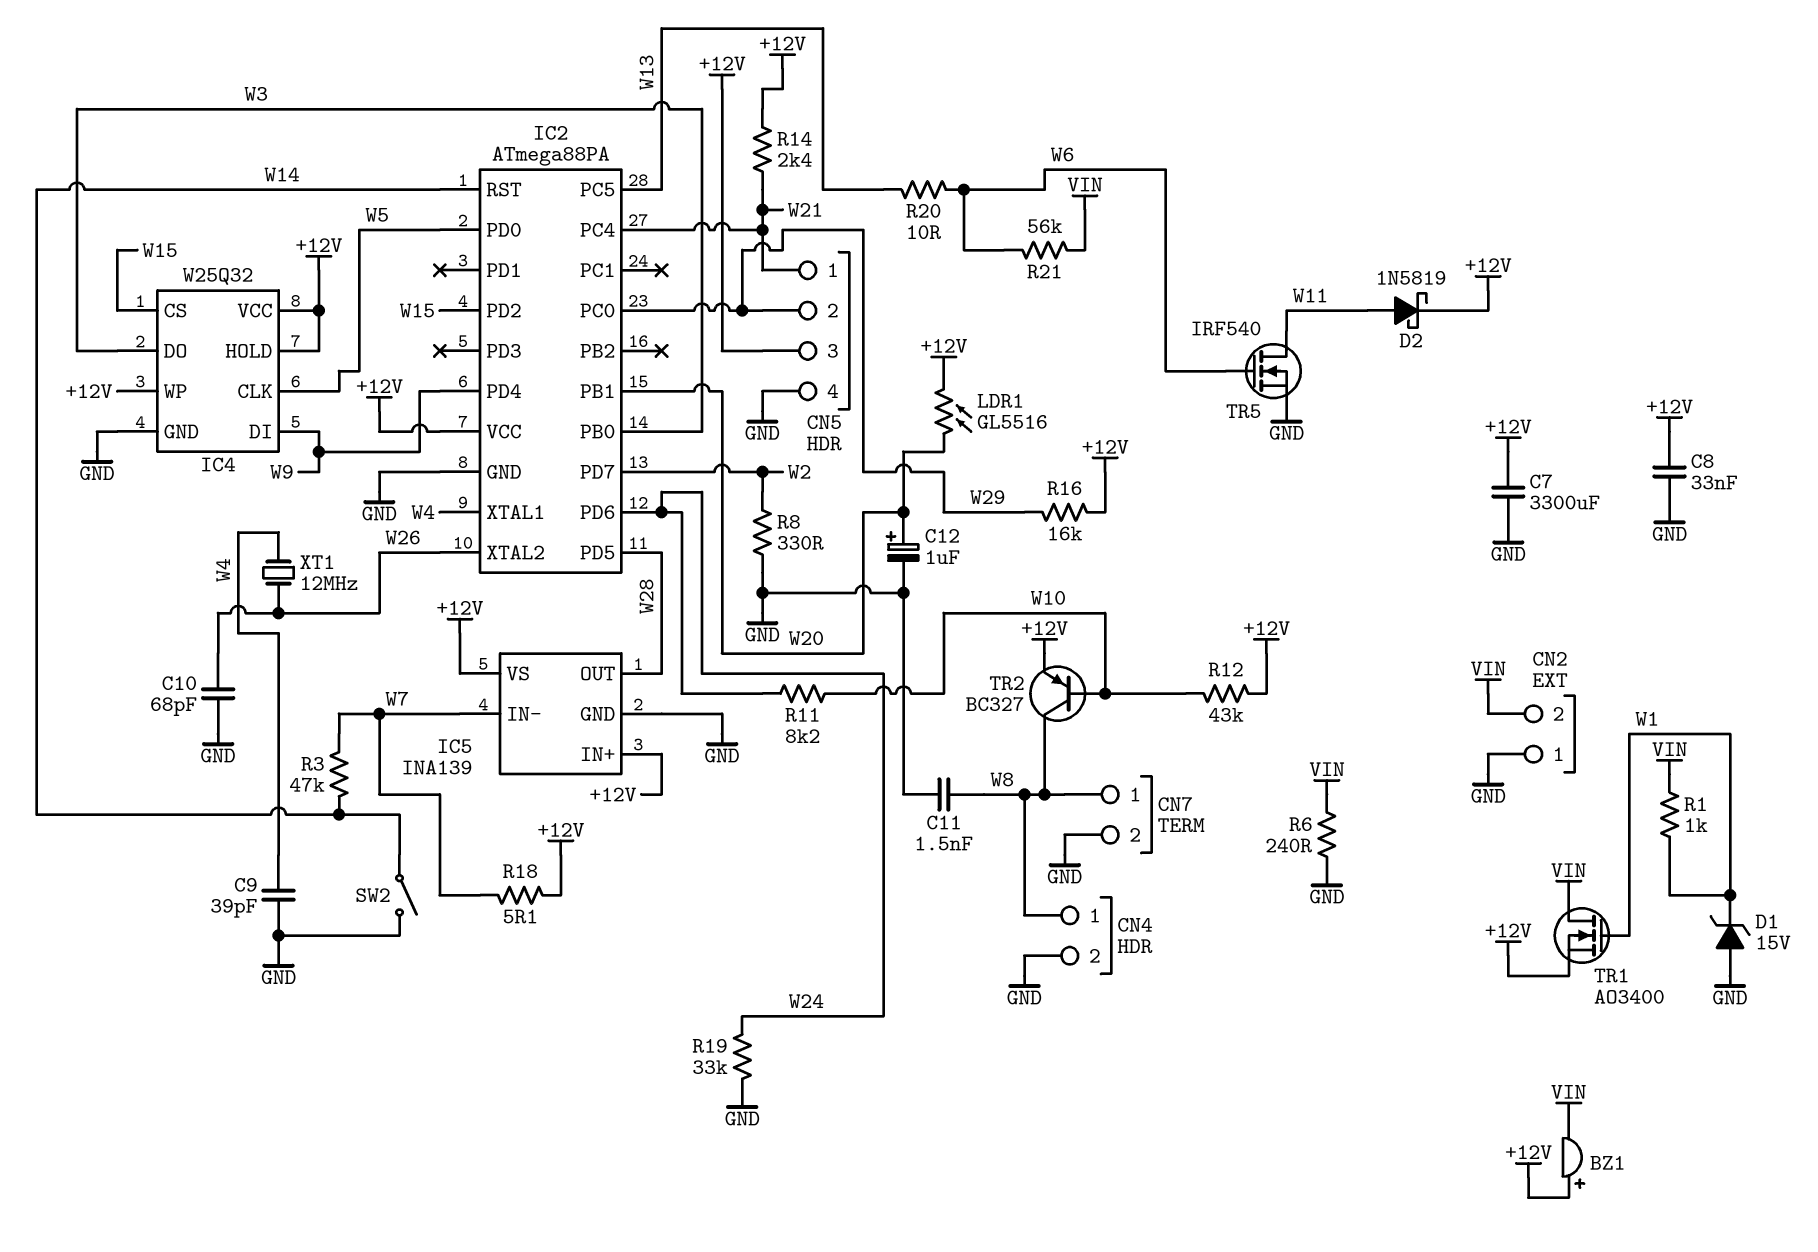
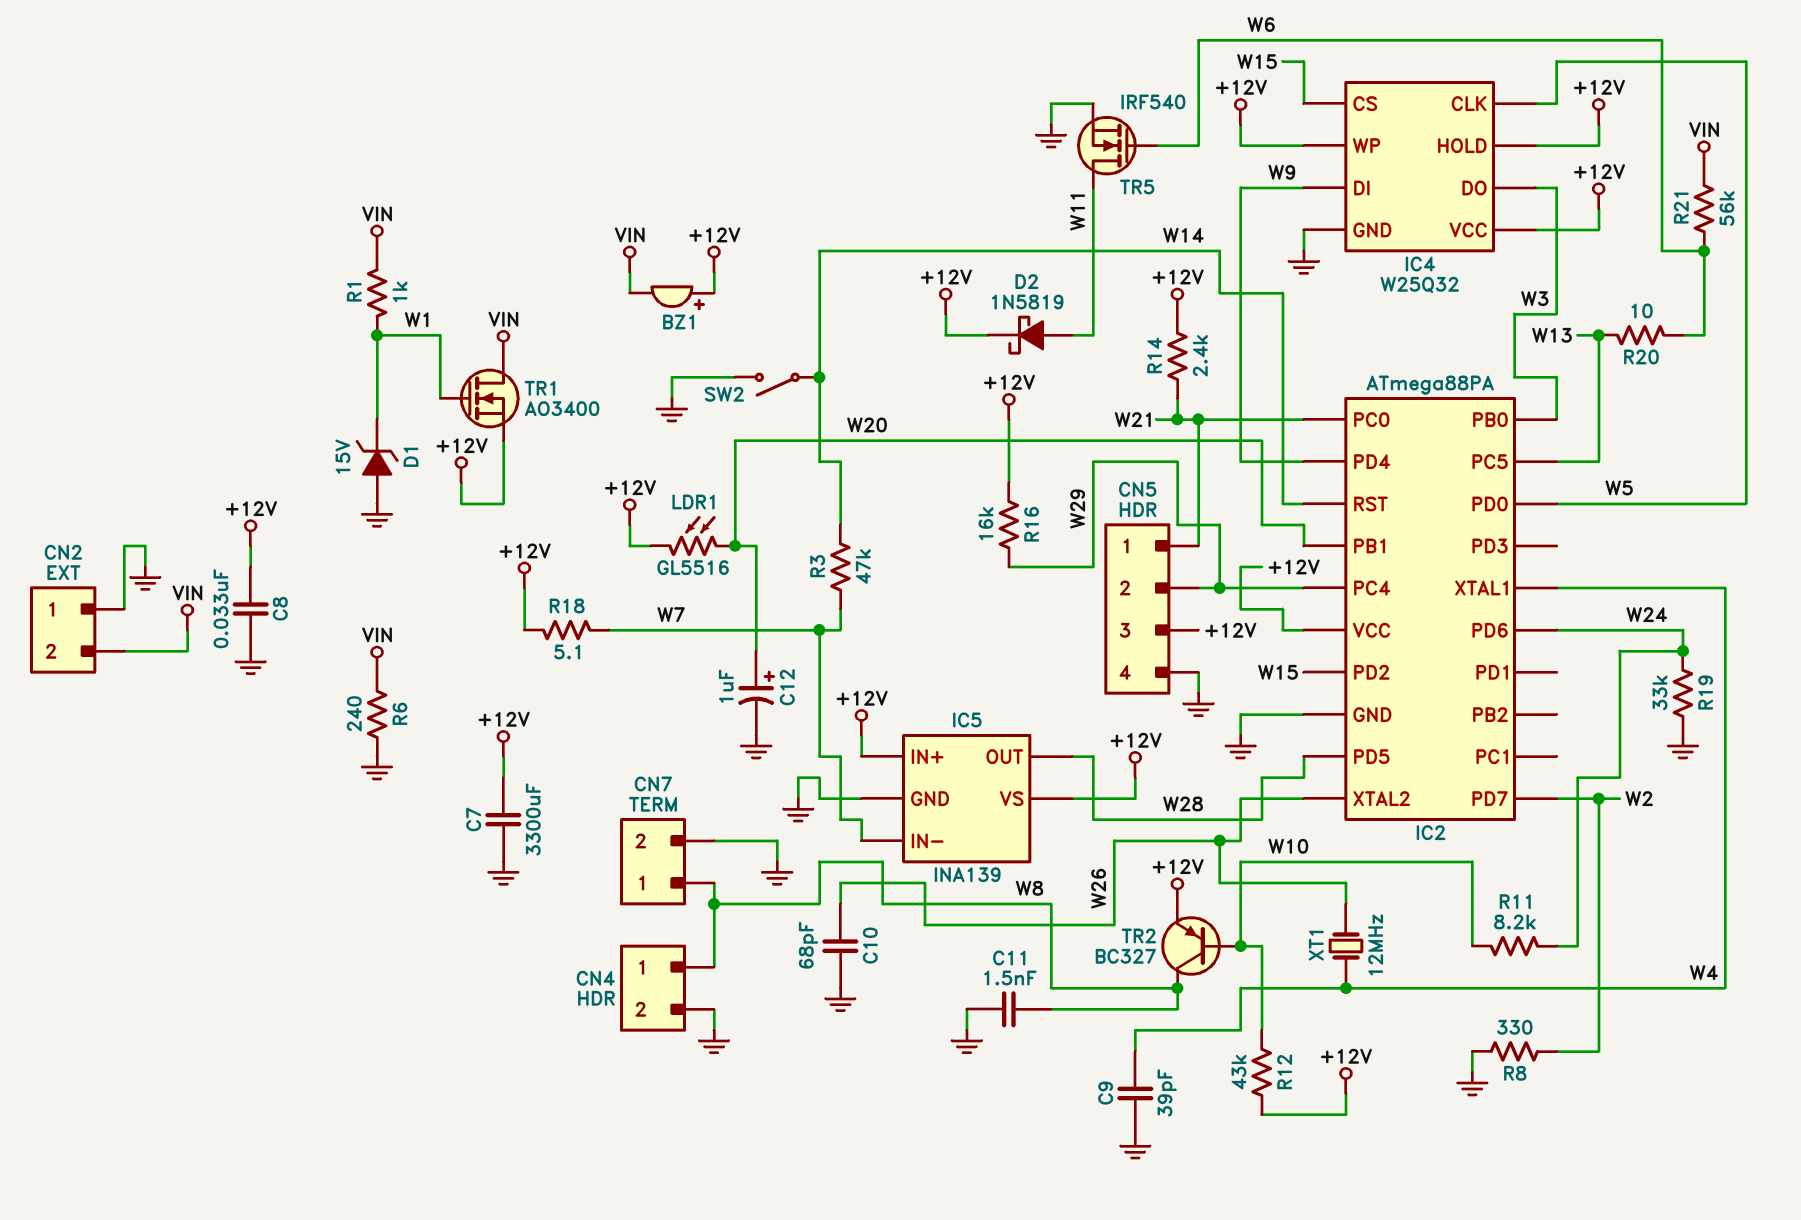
IC2 pin PC0: W29 -> W21
IC2 pin PC4: W21 -> W29

